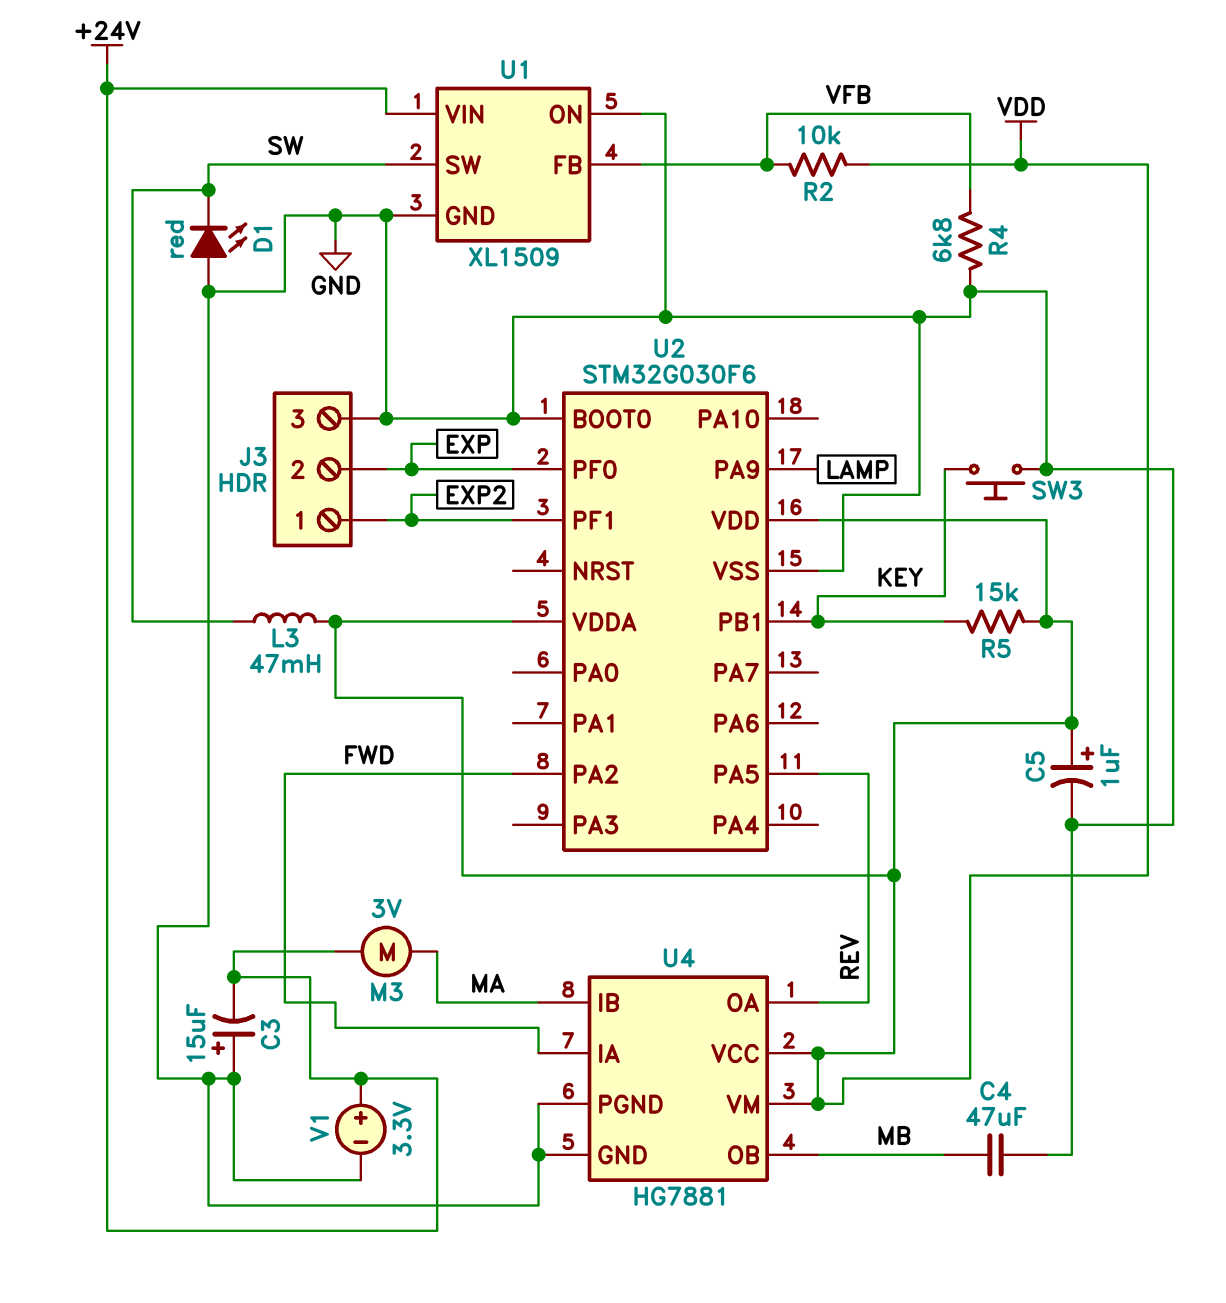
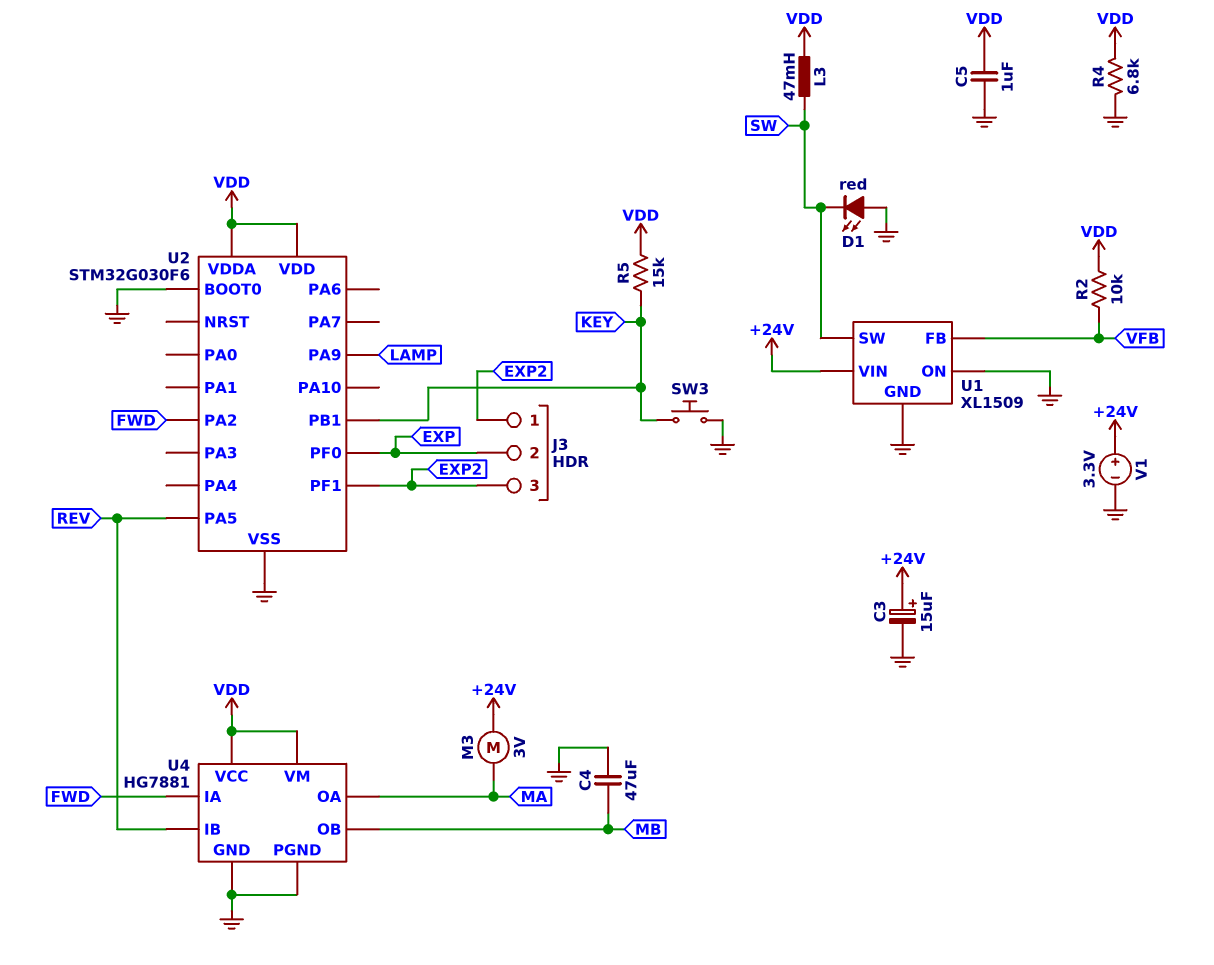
C3: 15uF (plus GND, minus +24V) -> 15uF (plus +24V, minus GND)
C5: 1uF (plus VDD, minus GND) -> 1uF (GND, VDD)
J3 pin 3: GND -> EXP2
R4: 6.8k (GND, VFB) -> 6.8k (GND, VDD)
U4 pin IB: MA -> REV
U4 pin OA: REV -> MA

